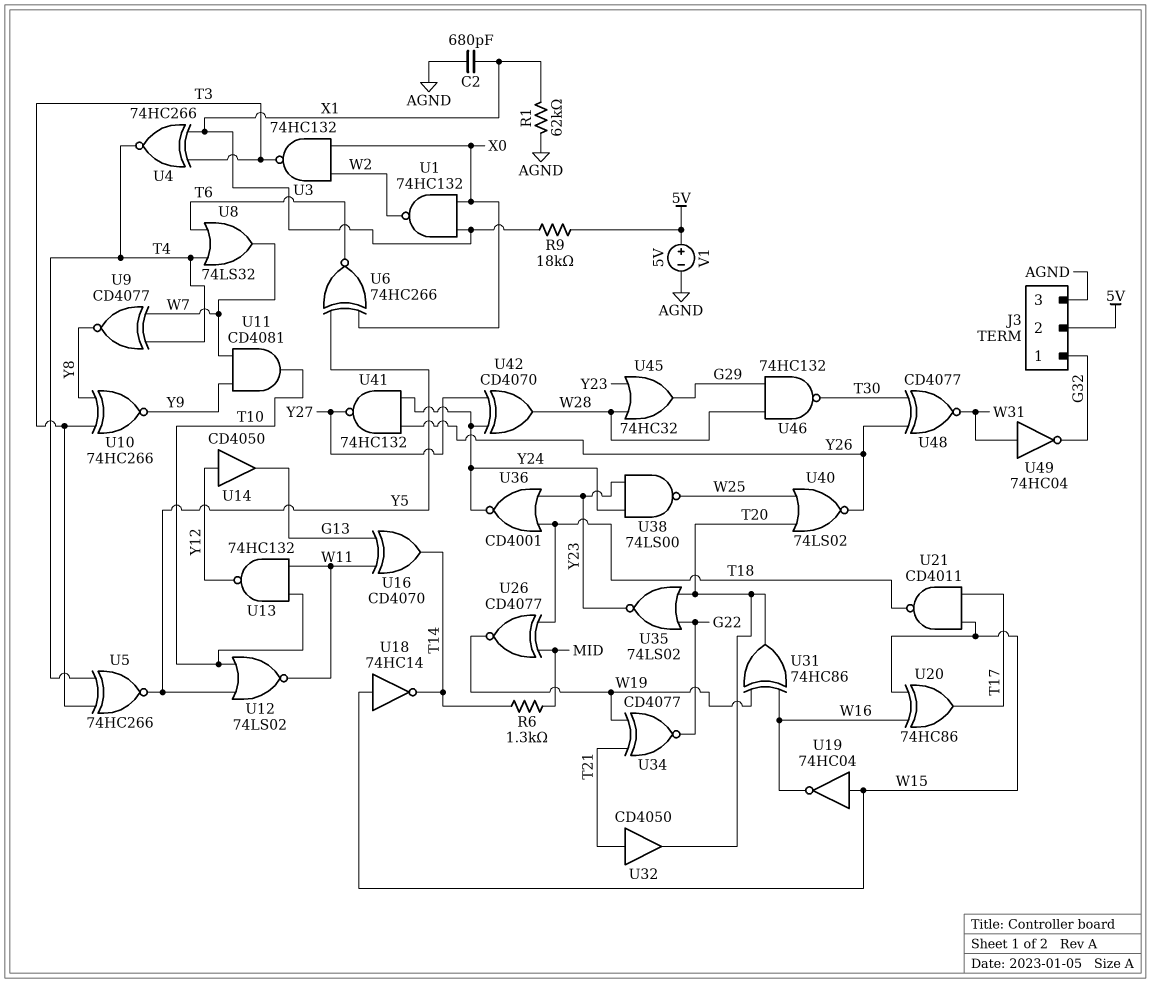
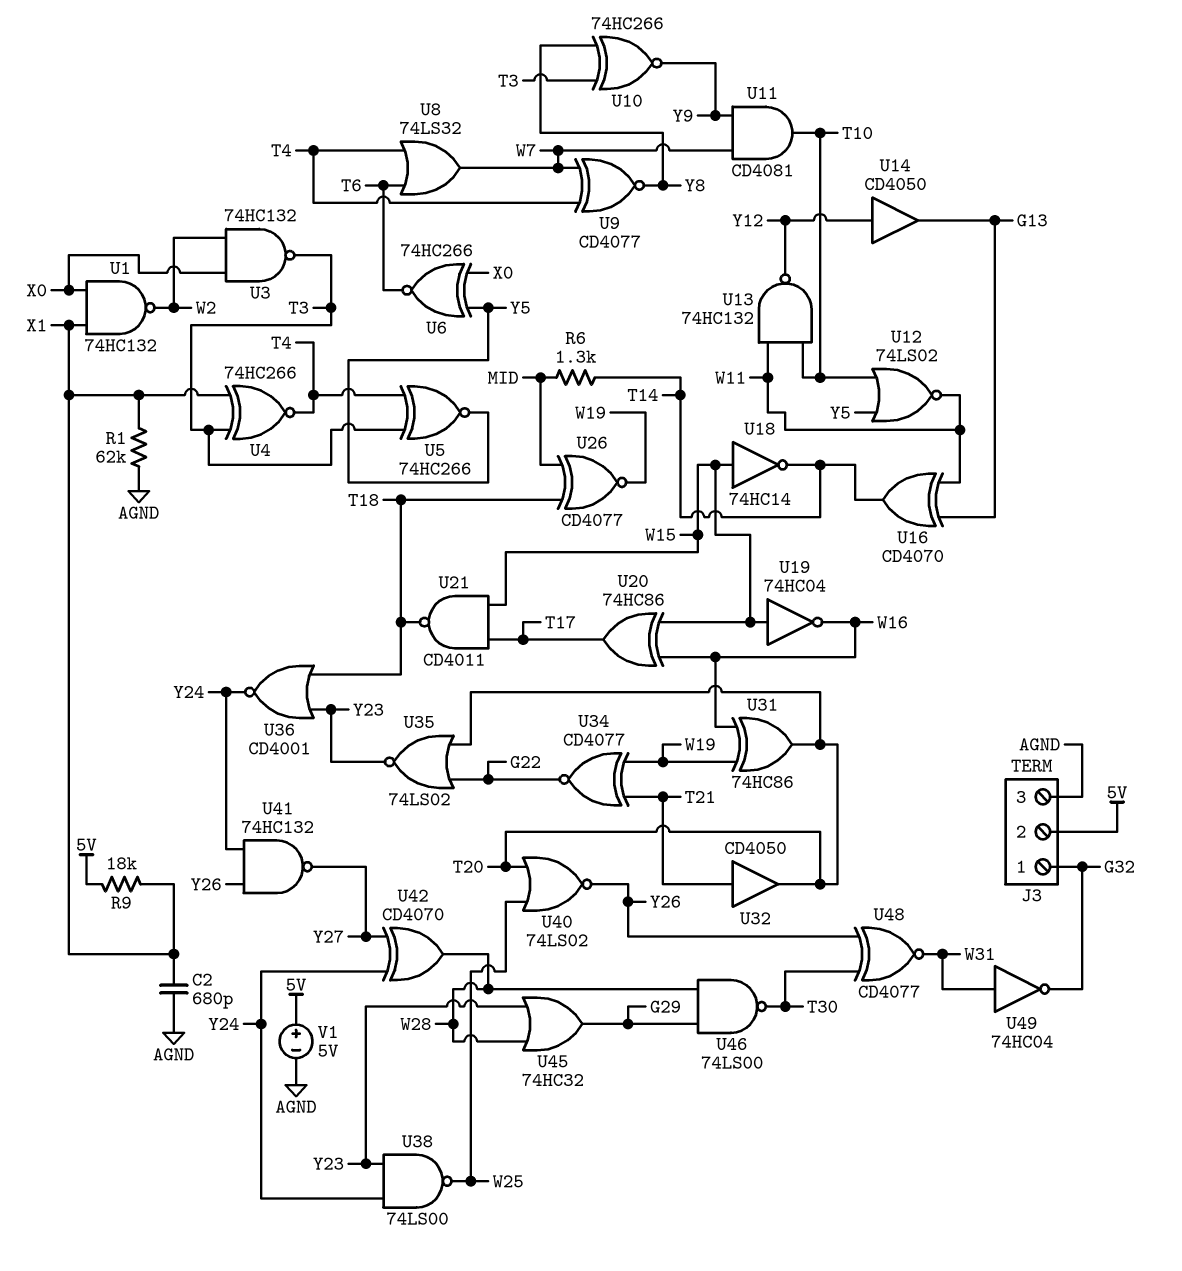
U46: NAND 74HC132 (in G29, in W28, out T30) -> NAND 74LS00 (in G29, in W28, out T30)

